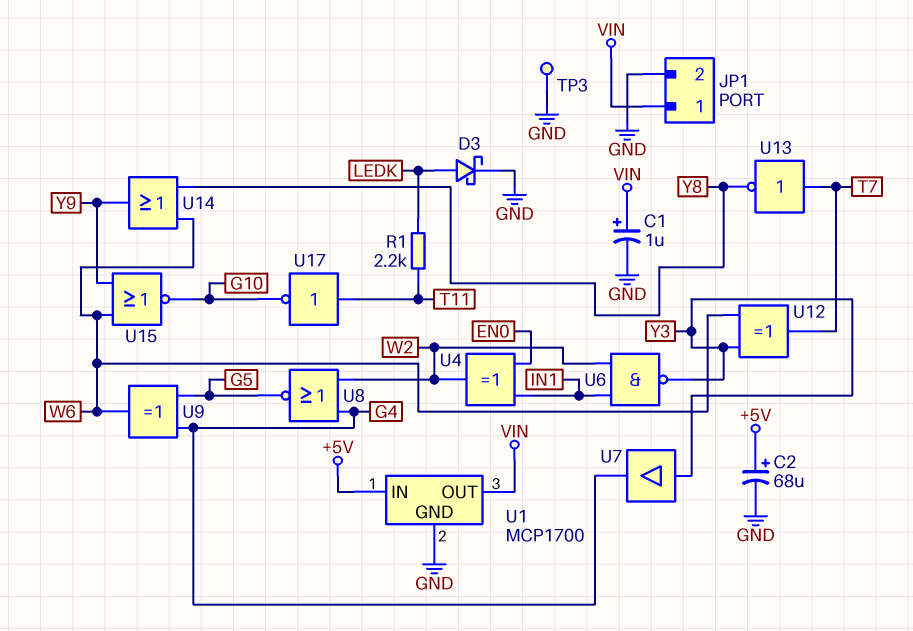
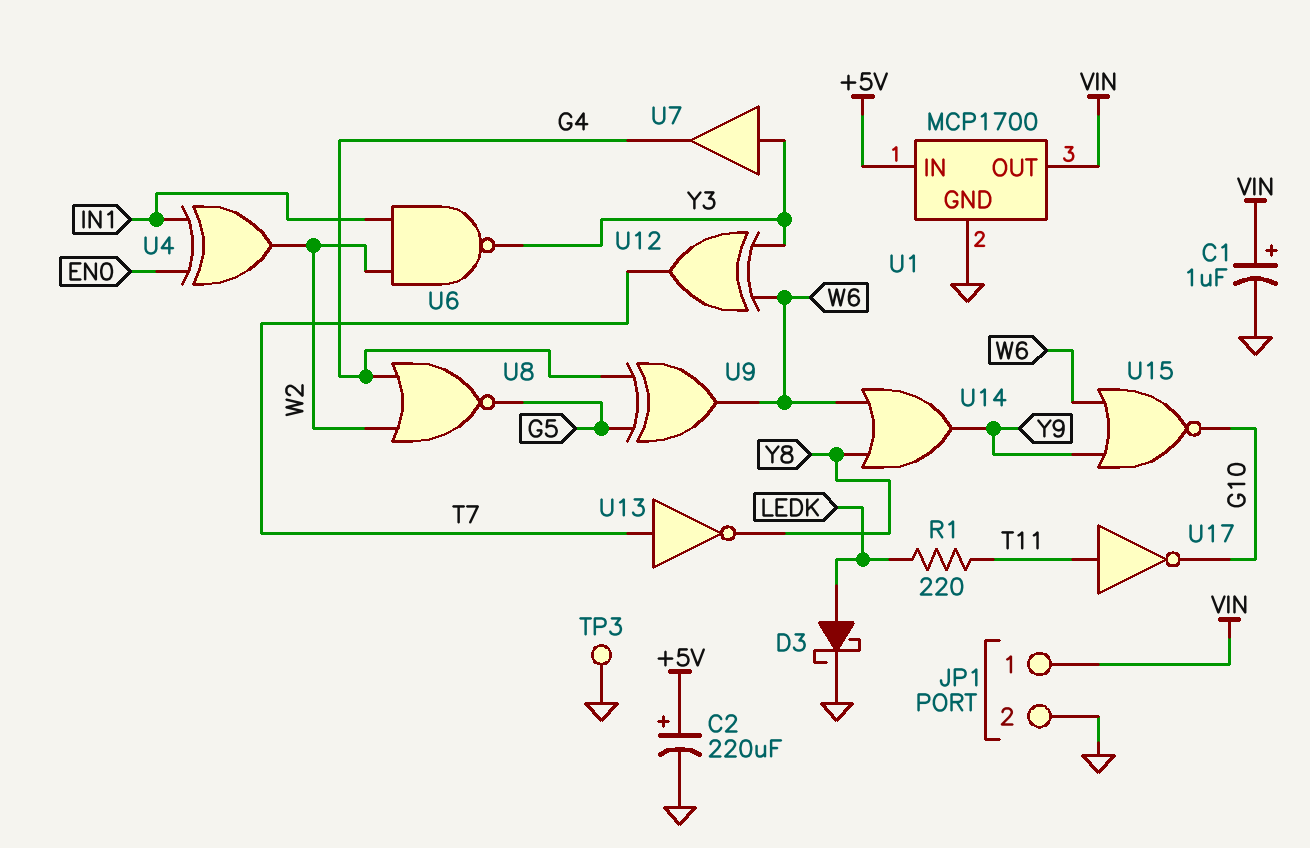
C2: 68uF (plus +5V, minus GND) -> 220uF (plus +5V, minus GND)
R1: 2.2k (LEDK, T11) -> 220 (LEDK, T11)

